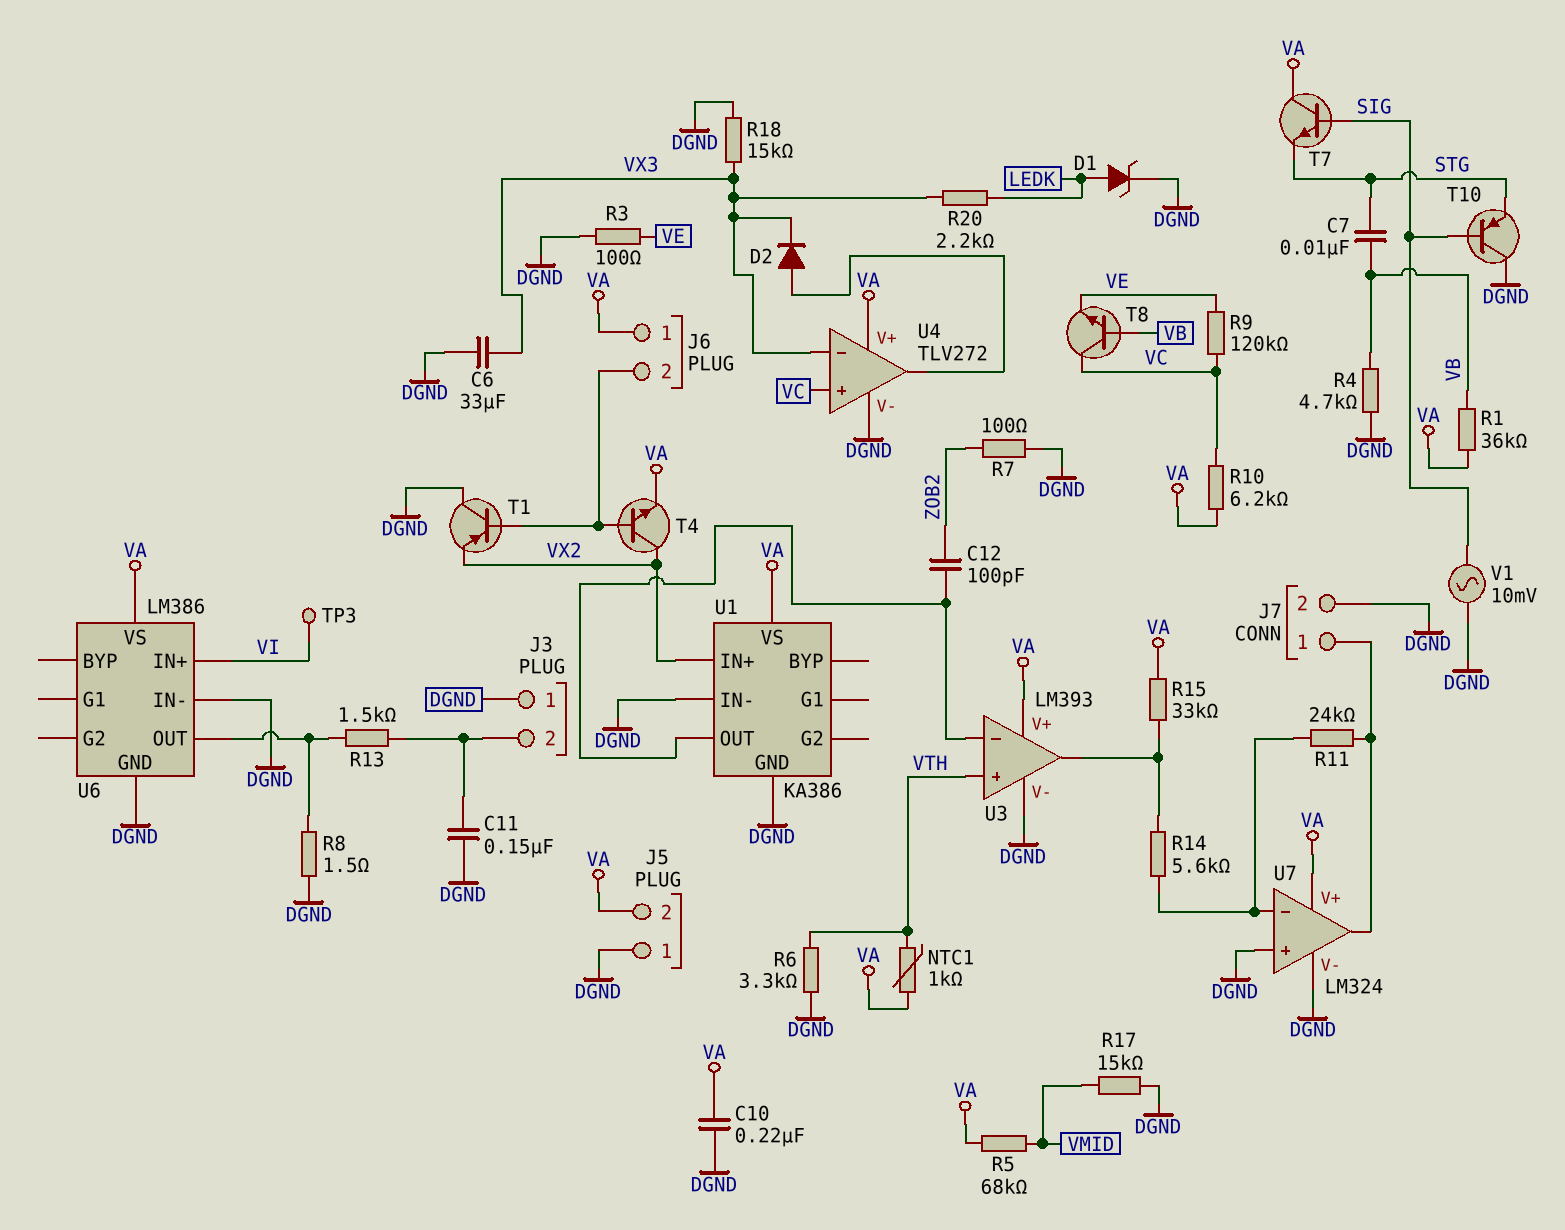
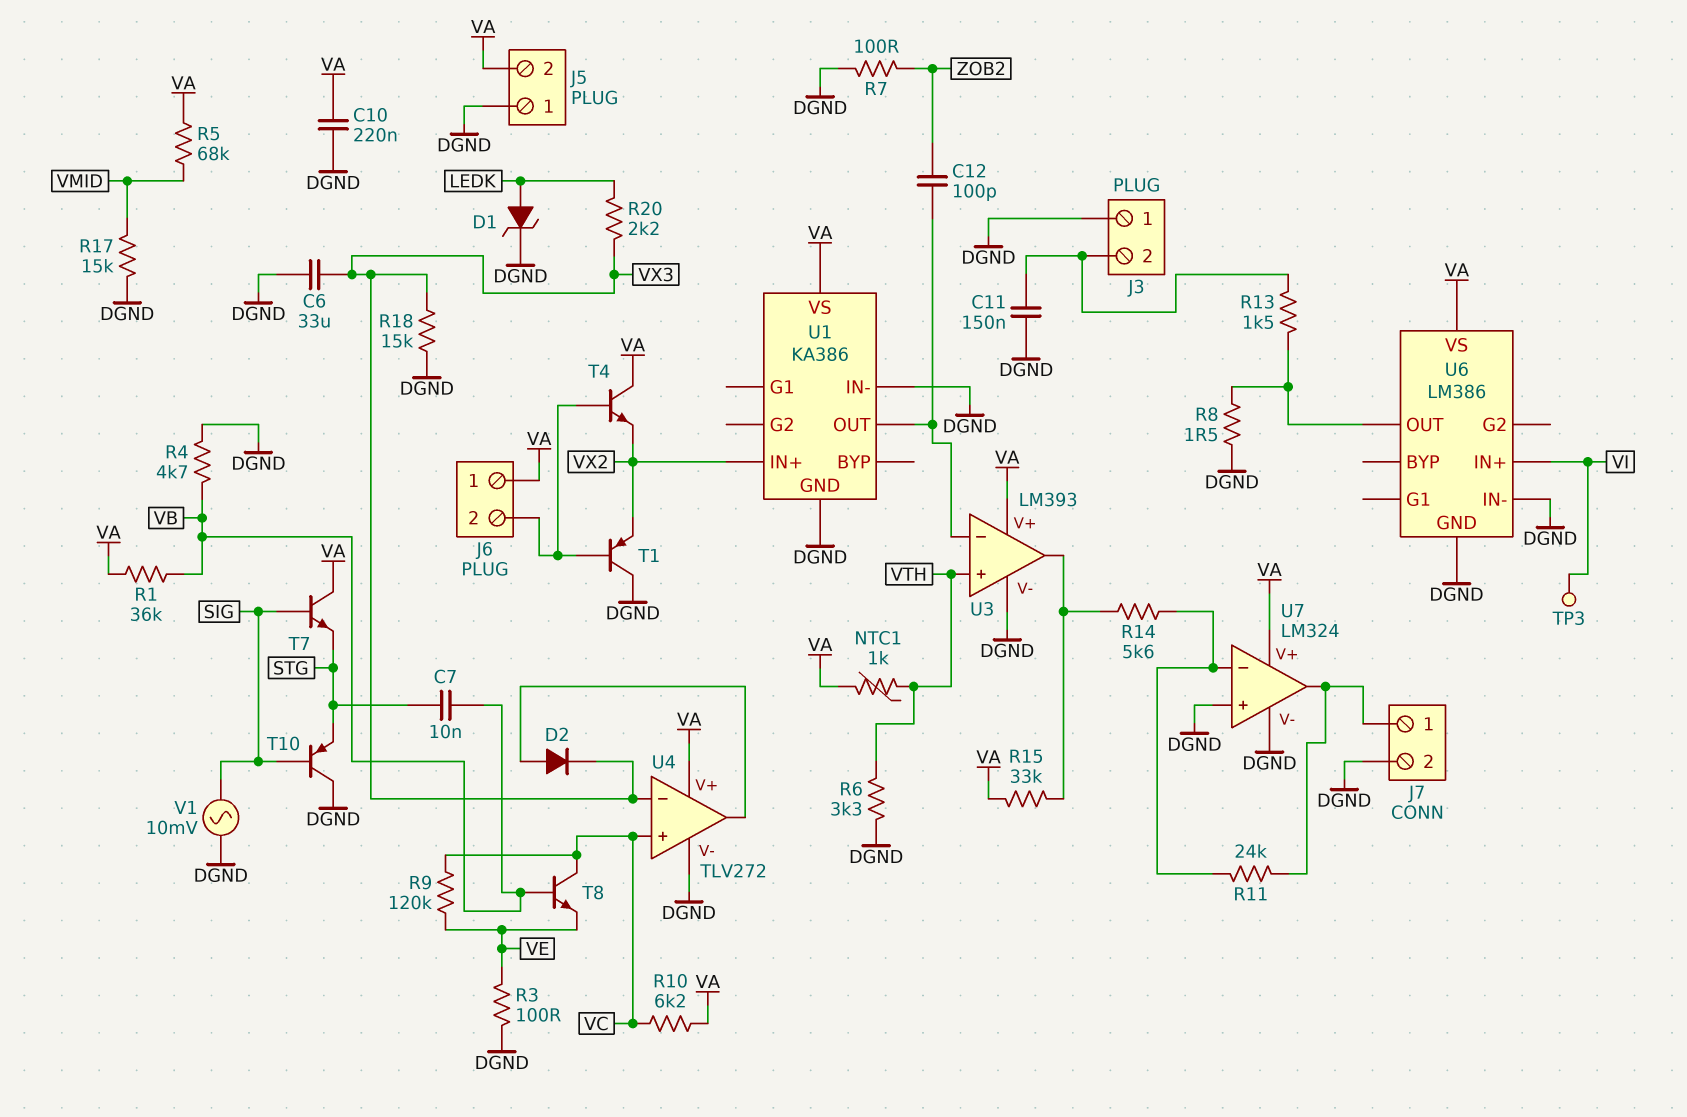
T4: NPN (B J6/2, C VX2, E VA) -> NPN (B J6/2, C VA, E VX2)

